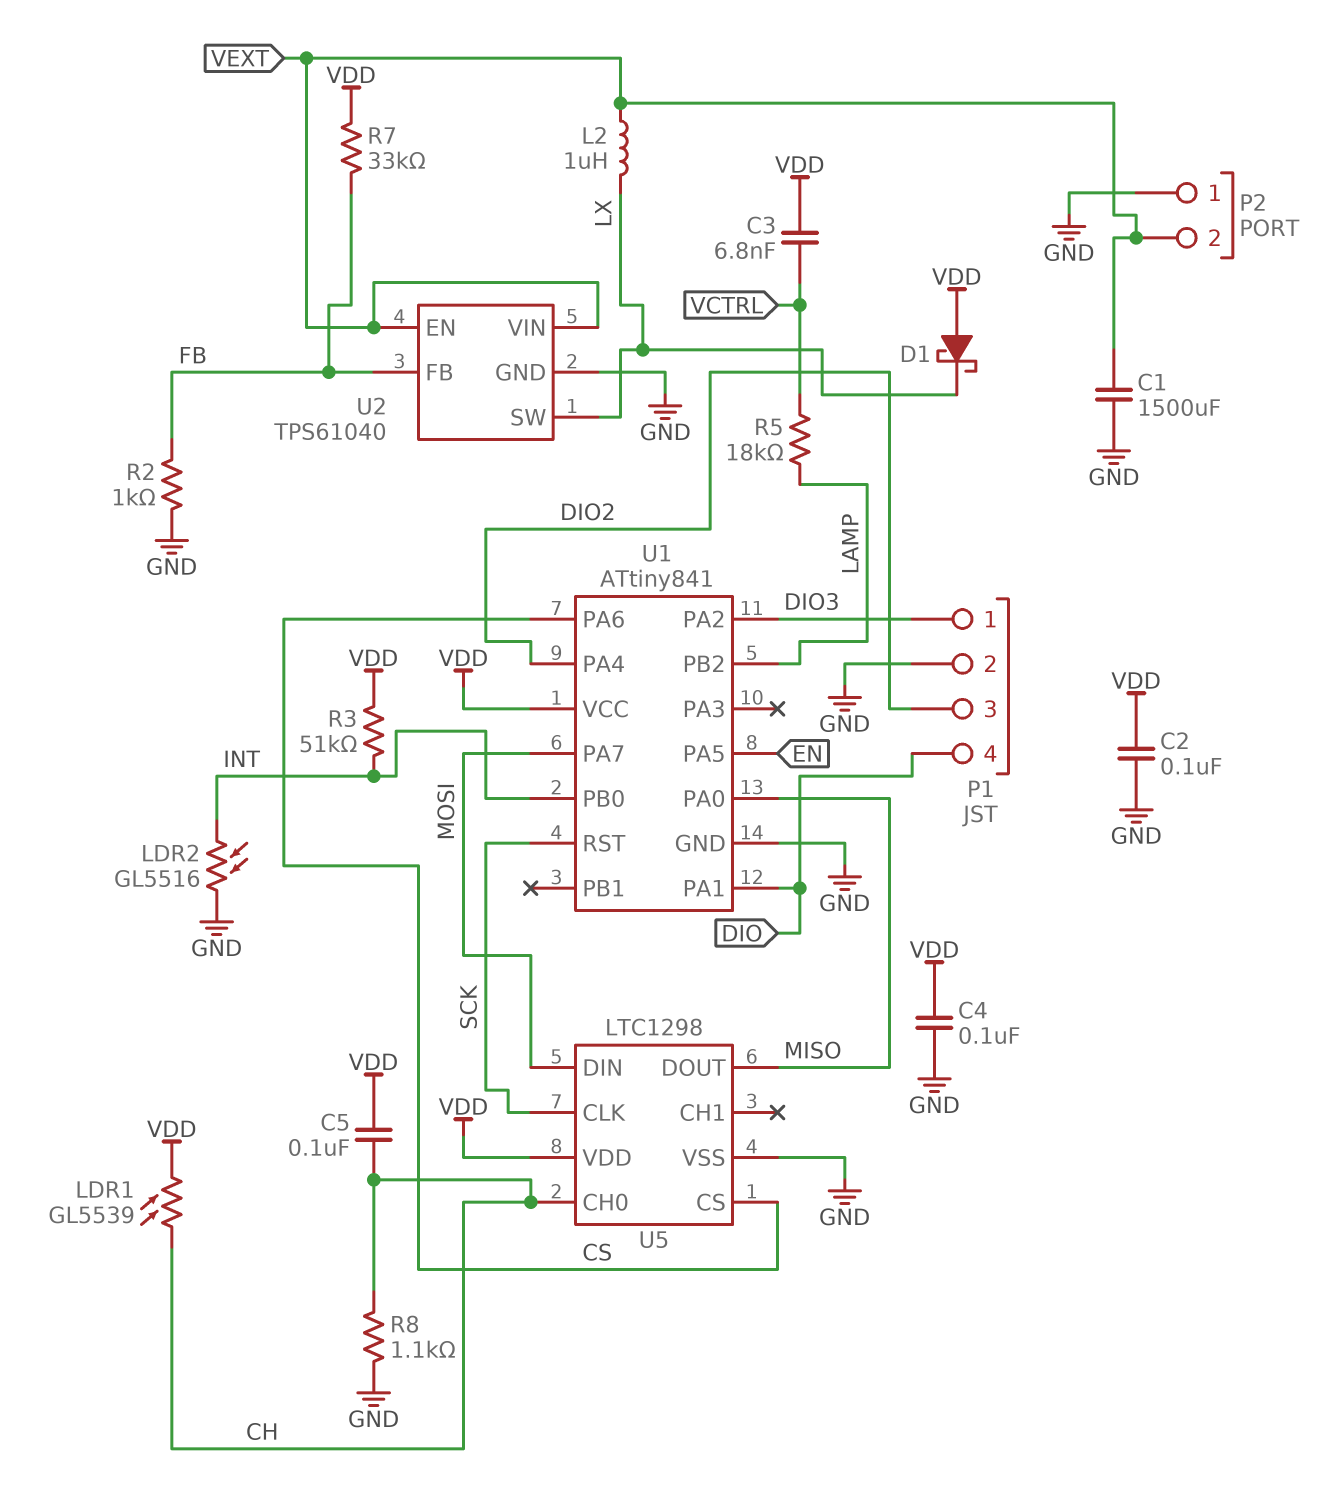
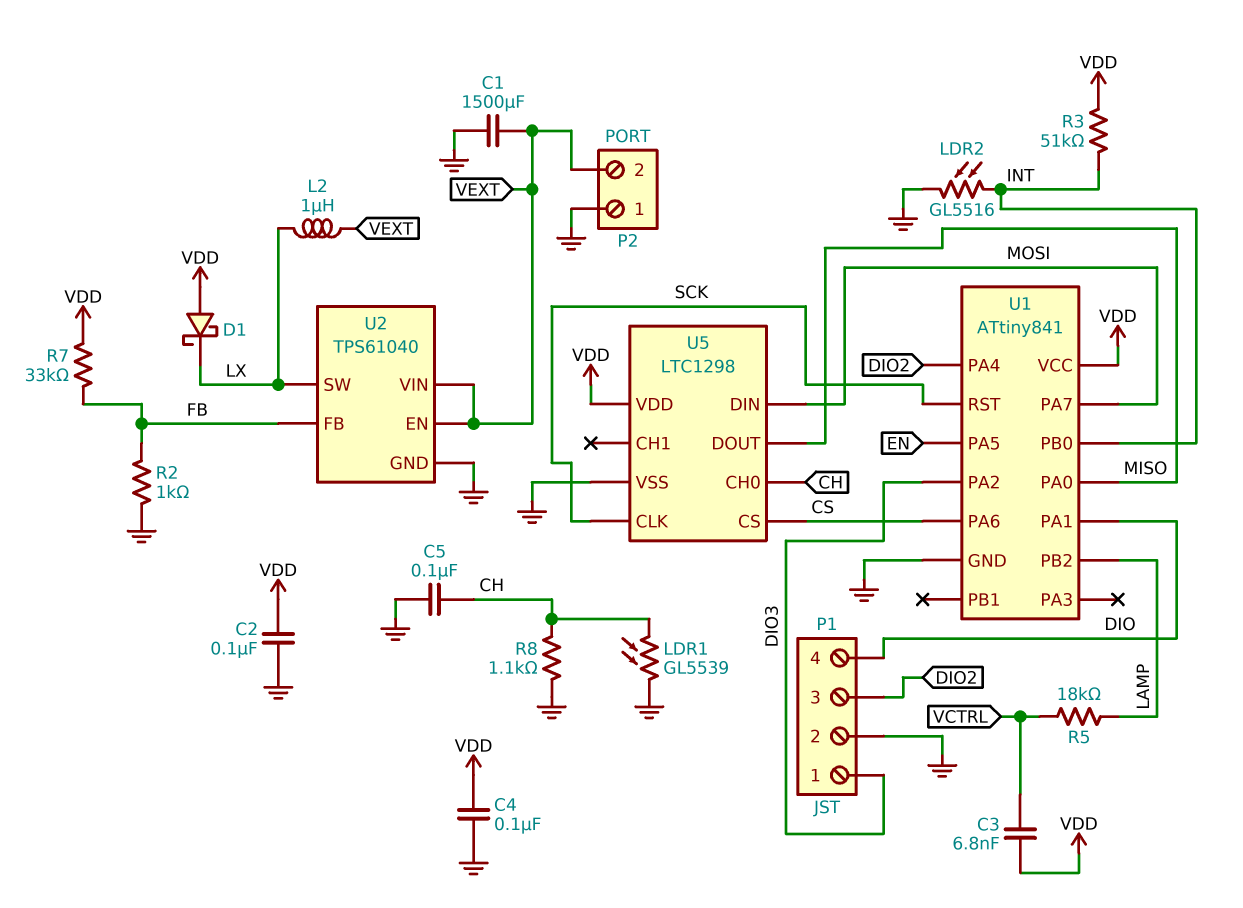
C5: 100nF (CH, VDD) -> 100nF (CH, GND)
LDR1: GL5539 (CH, VDD) -> GL5539 (CH, GND)

